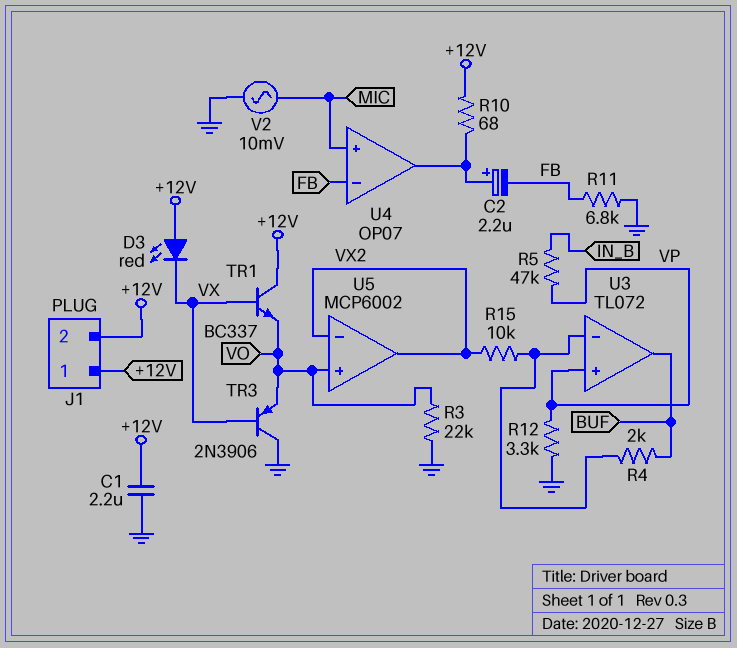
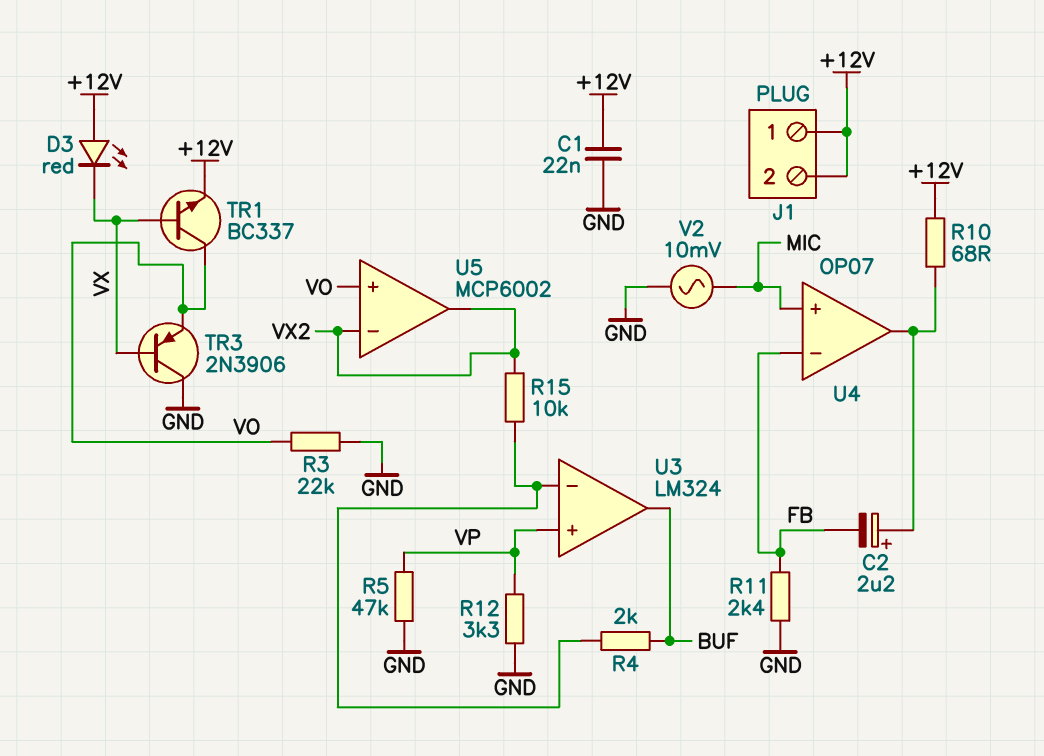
C1: 2.2uF (+12V, GND) -> 22nF (+12V, GND)
R5: 47k (IN_B, VP) -> 47k (GND, VP)
R11: 6.8k (FB, GND) -> 2.4k (FB, GND)
TR1: NPN BC337 (B VX, C +12V, E VO) -> NPN BC337 (B VX, C VO, E +12V)
U3: TL072 -> LM324

